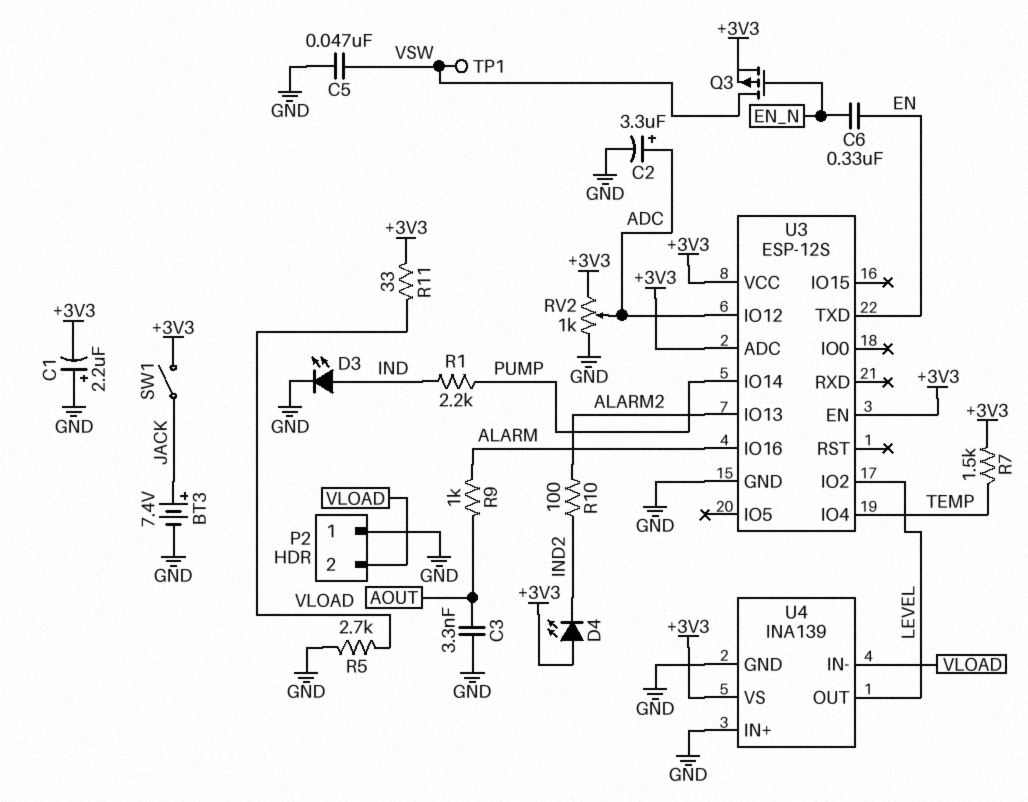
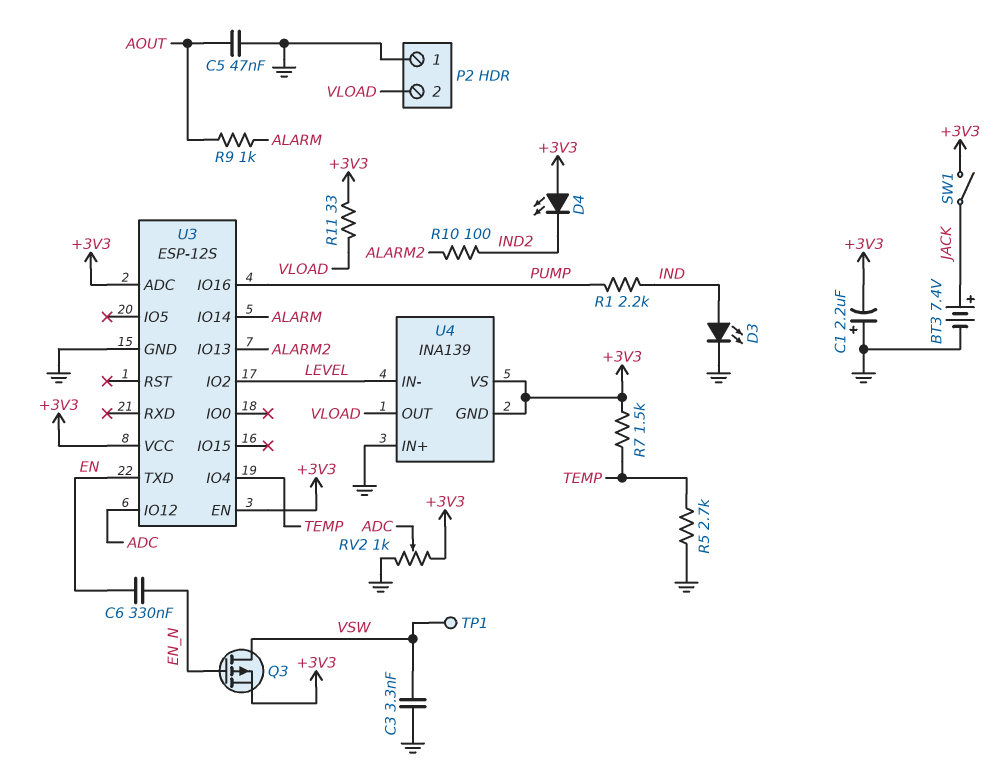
C2: 3.3uF (plus ADC, minus GND) -> none
C3: 3.3nF (AOUT, GND) -> 3.3nF (GND, VSW)
C5: 47nF (GND, VSW) -> 47nF (AOUT, GND)
R5: 2.7k (GND, VLOAD) -> 2.7k (GND, TEMP)
U3 pin IO14: PUMP -> ALARM
U3 pin IO16: ALARM -> PUMP
U4 pin GND: GND -> +3V3
U4 pin IN-: VLOAD -> LEVEL
U4 pin OUT: LEVEL -> VLOAD

